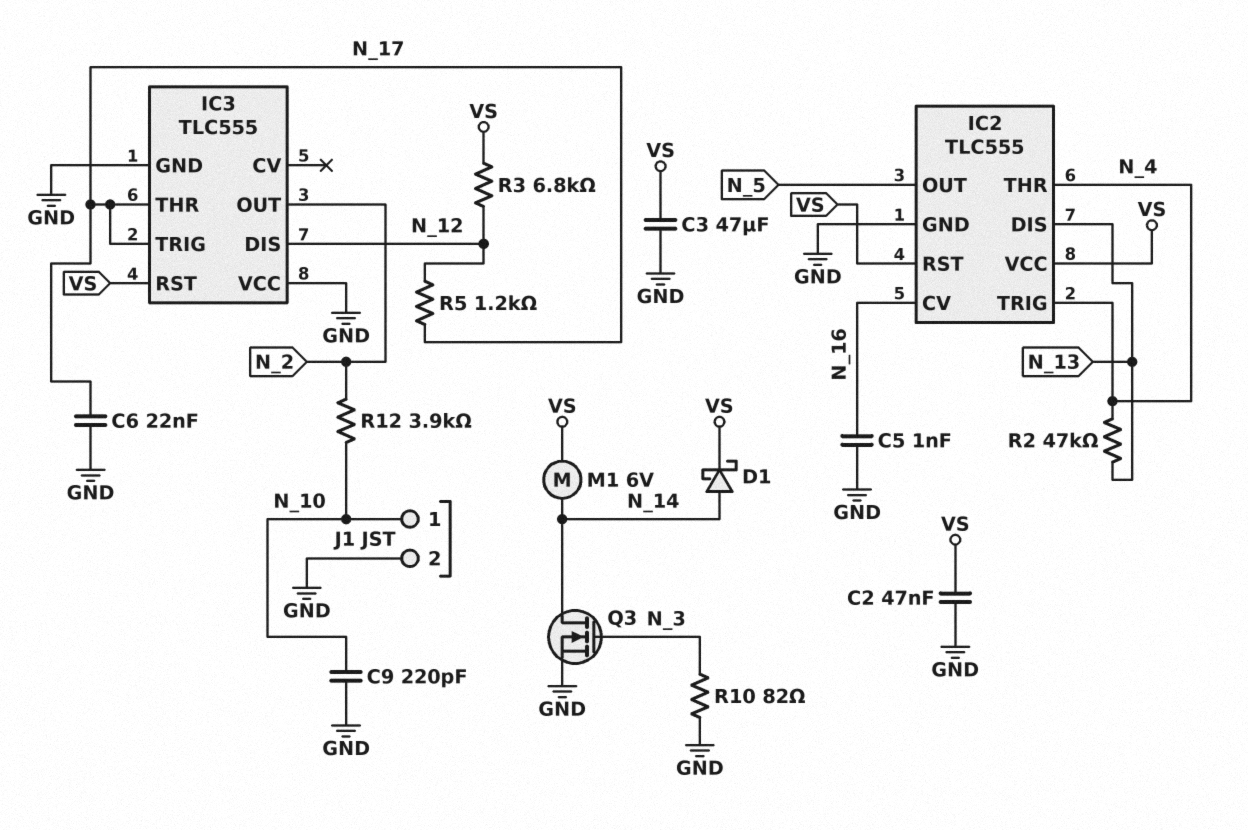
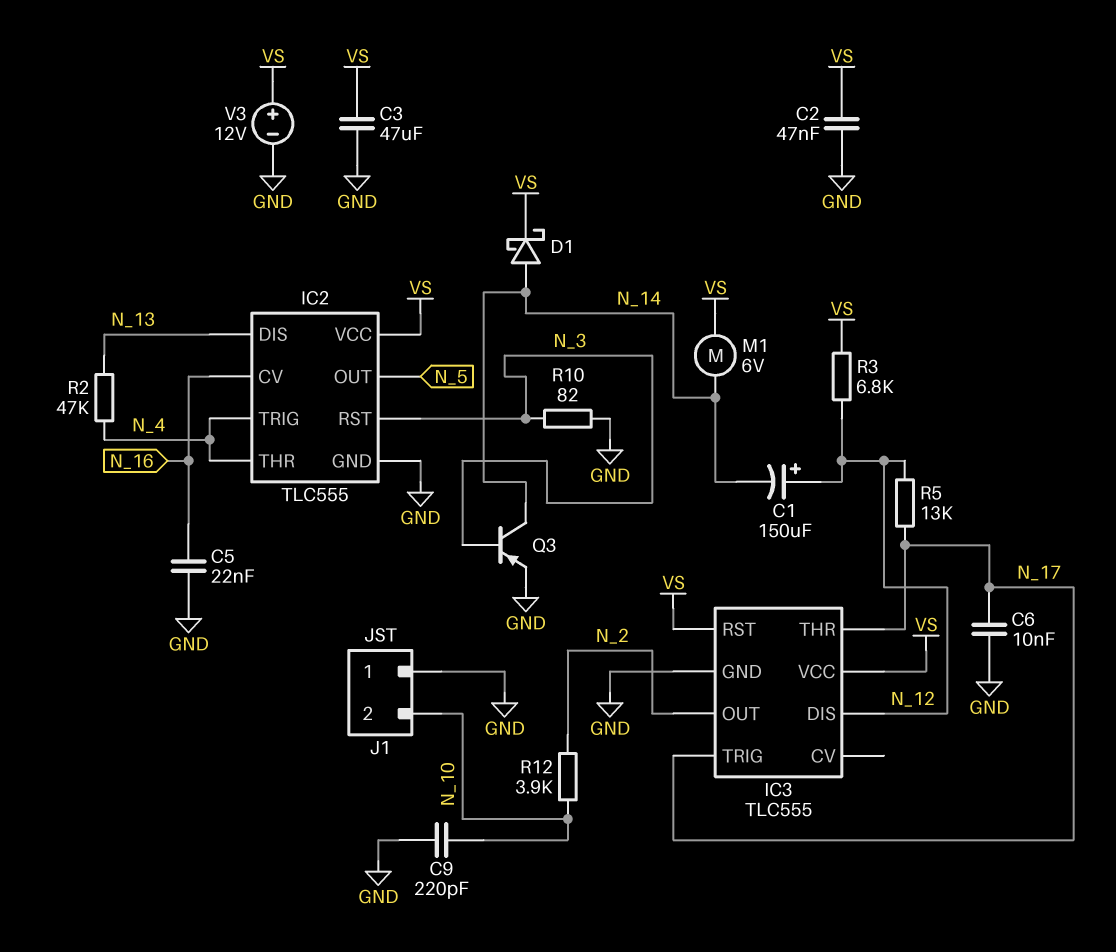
C1: none -> 150uF (plus N_12, minus N_14)
C5: 1nF (GND, N_16) -> 22nF (GND, N_16)
C6: 22nF (GND, N_17) -> 10nF (GND, N_17)
IC2 pin RST: VS -> N_3
IC3 pin VCC: GND -> VS
J1 pin 1: N_10 -> GND
J1 pin 2: GND -> N_10
Q3: NMOS (G N_3, D N_14, S GND) -> PNP (B N_3, C N_14, E GND)
R5: 1.2k (N_12, N_17) -> 13k (N_12, N_17)
V3: none -> 12V (plus VS, minus GND)

